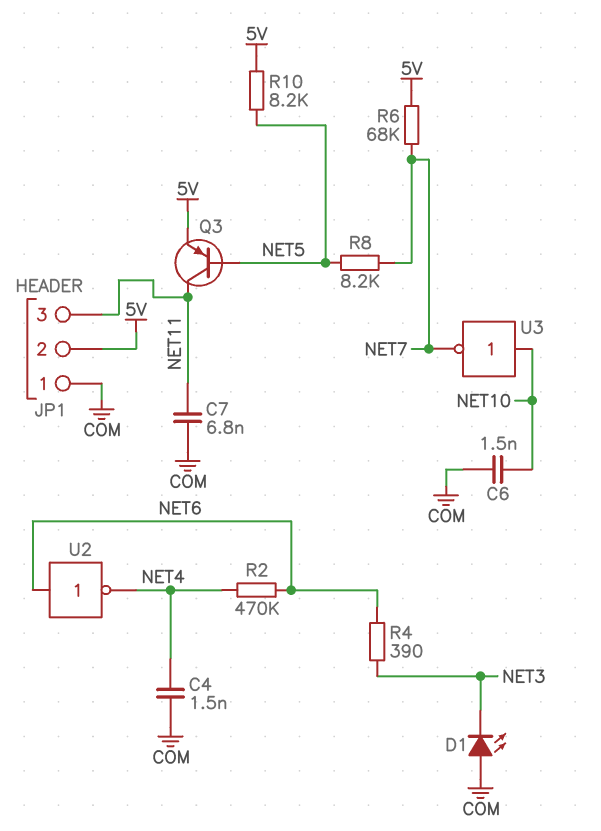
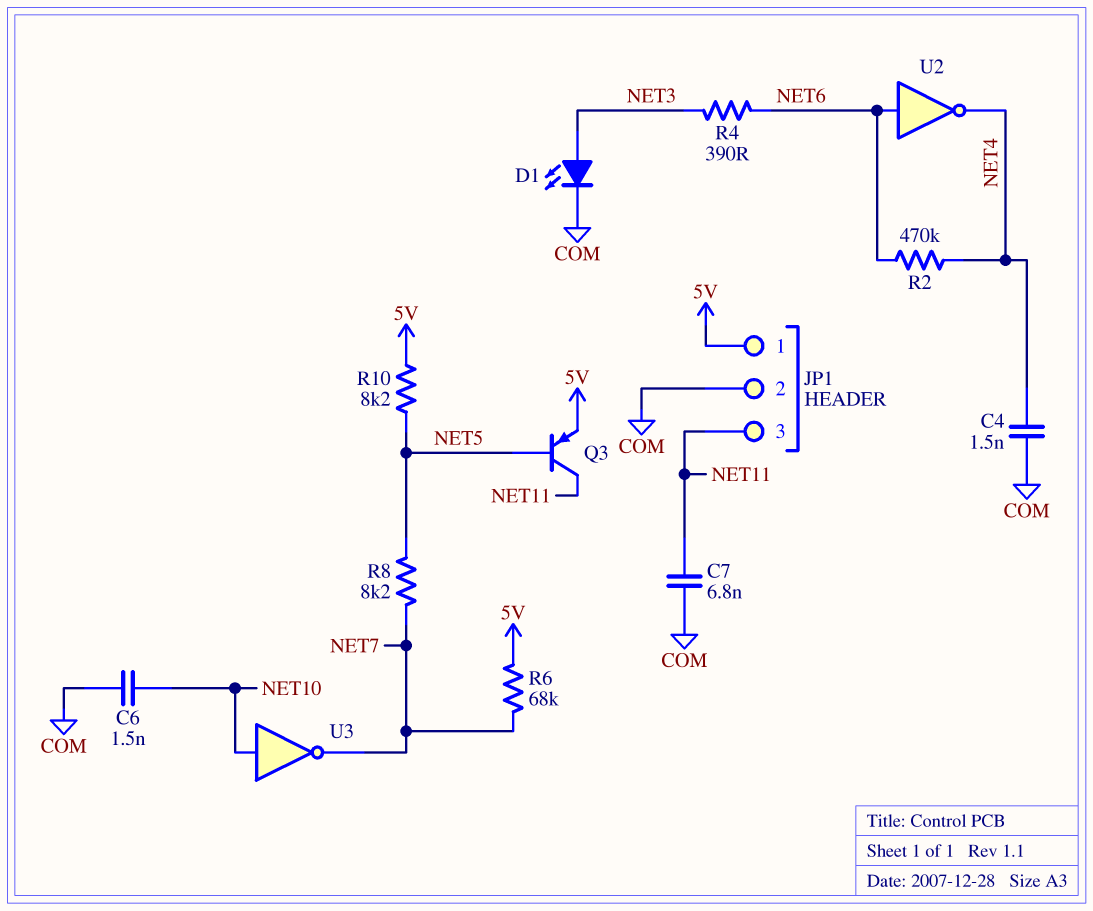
D1: LED (A COM, K NET3) -> LED (A NET3, K COM)
JP1 pin 1: COM -> 5V
JP1 pin 2: 5V -> COM

